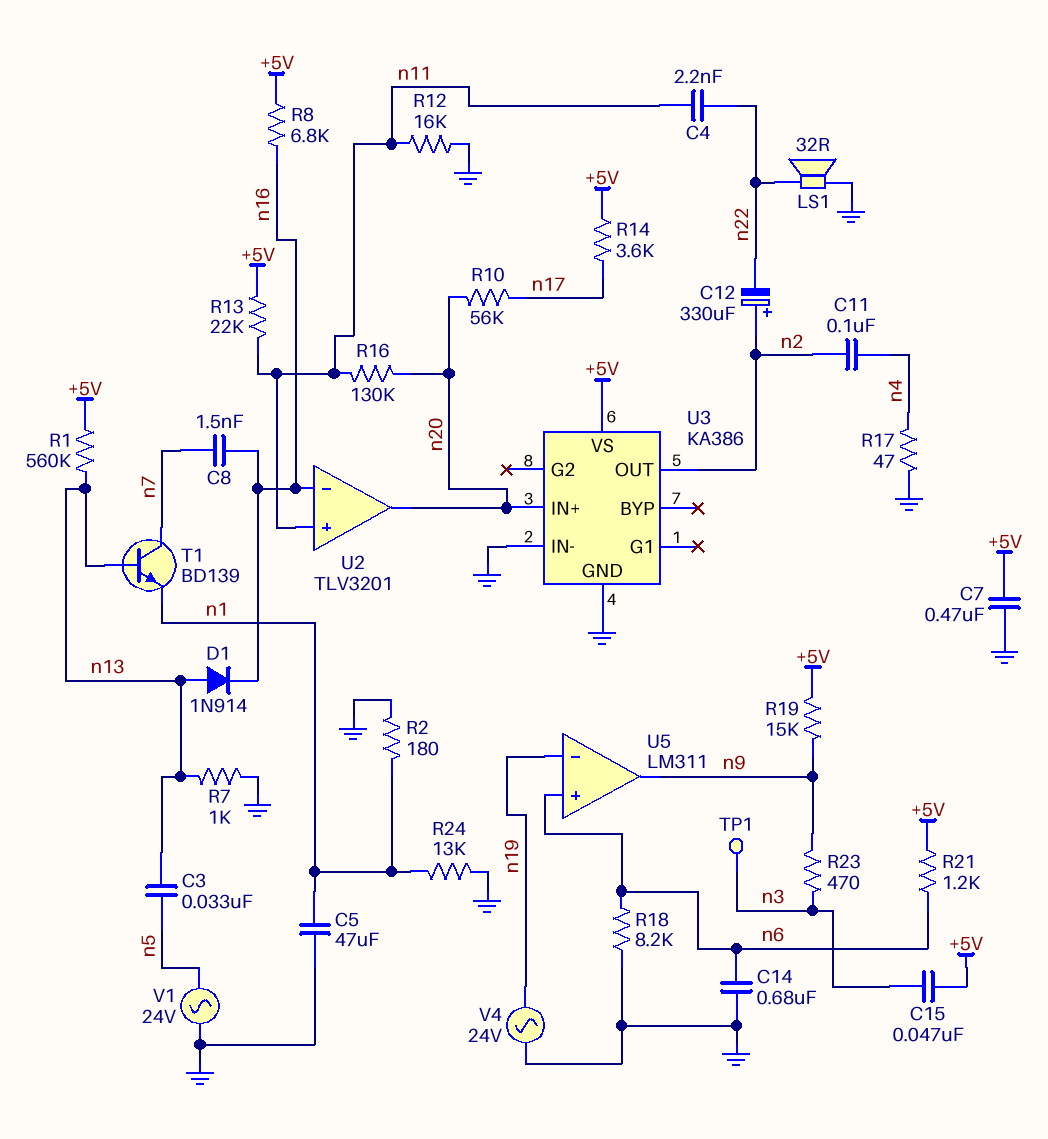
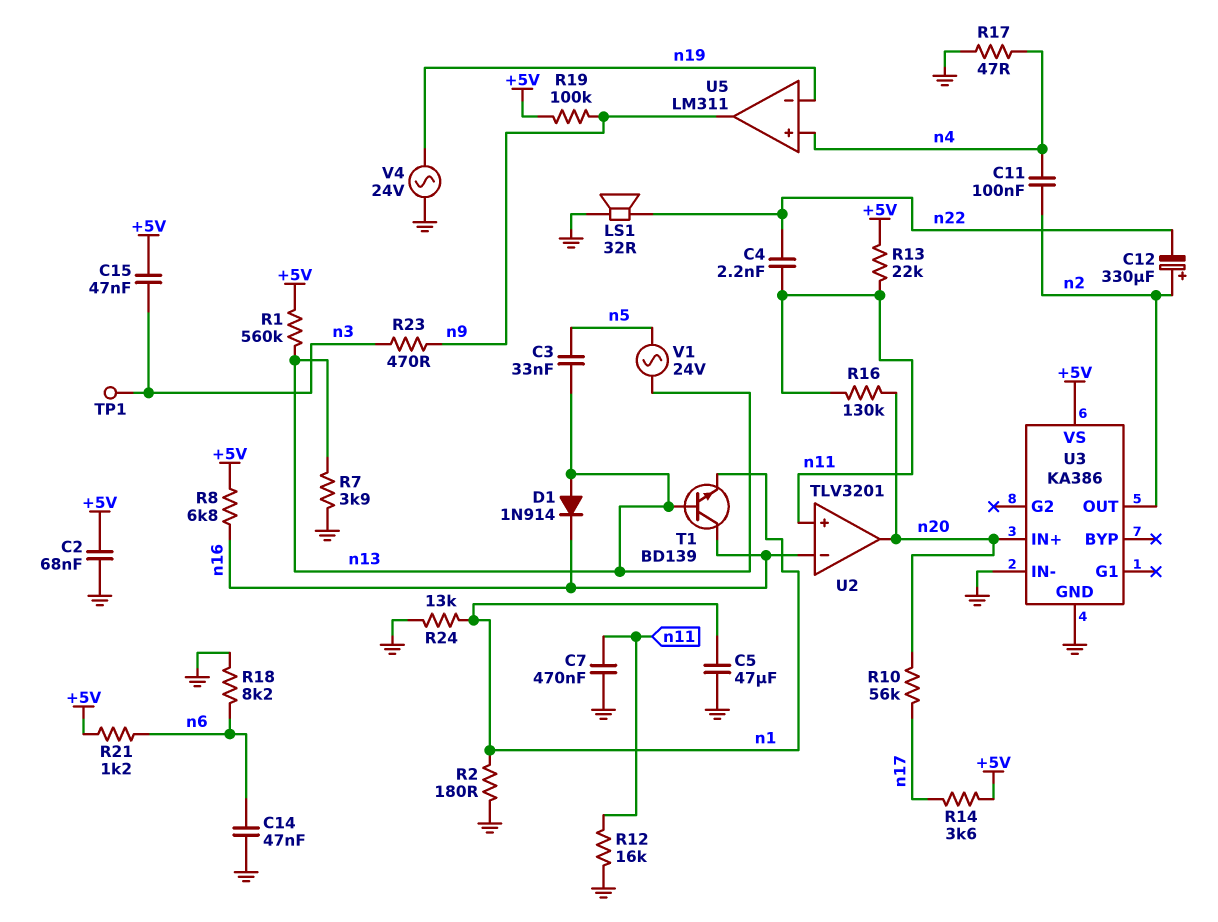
C2: none -> 68nF (+5V, GND)
C7: 470nF (+5V, GND) -> 470nF (GND, n11)
C8: 1.5nF (n7, n16) -> none
C14: 680nF (GND, n6) -> 47nF (GND, n6)
R7: 1k (GND, n13) -> 3.9k (GND, n13)
R19: 15k (+5V, n9) -> 100k (+5V, n9)
T1: NPN BD139 (B n13, C n7, E n1) -> NPN BD139 (B n13, C n16, E n1)
U5 pin in+: n6 -> n4
V1: AC 24V (GND, n5) -> AC 24V (n5, n13)

